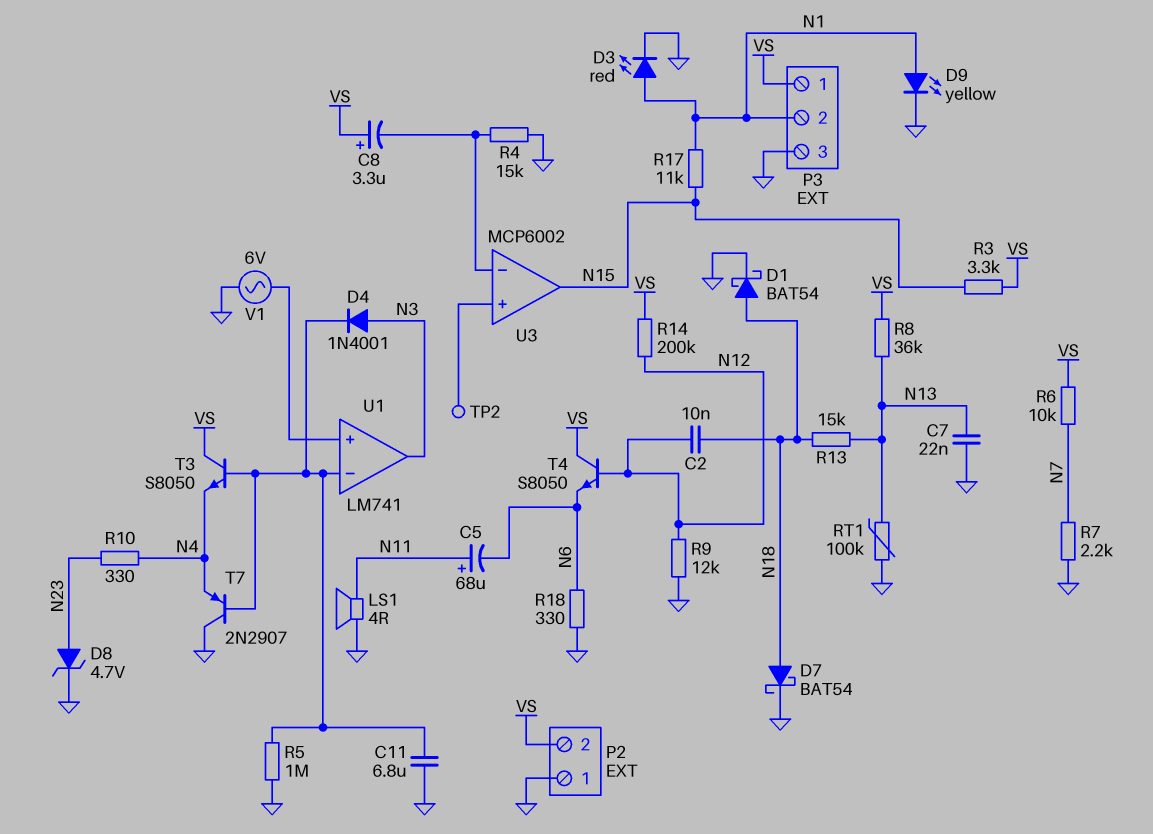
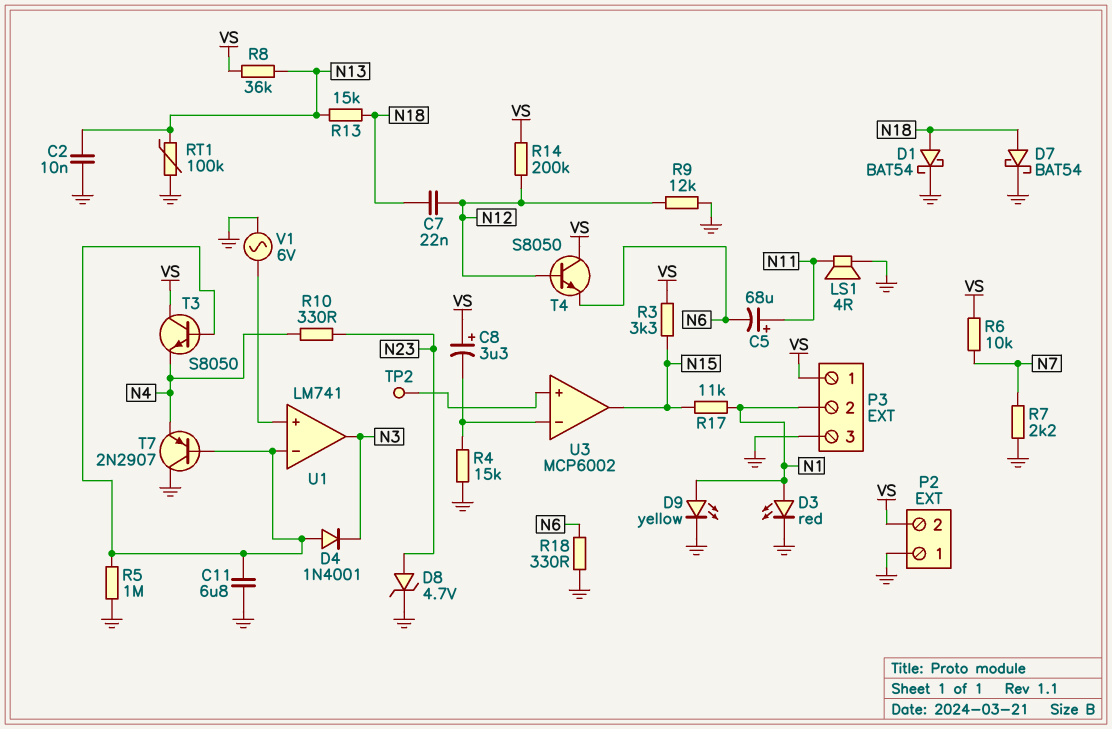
C2: 10nF (N12, N18) -> 10nF (GND, N13)
C7: 22nF (GND, N13) -> 22nF (N12, N18)
D4: diode 1N4001 (A N3, K U1/in-) -> diode 1N4001 (A U1/in-, K N3)

